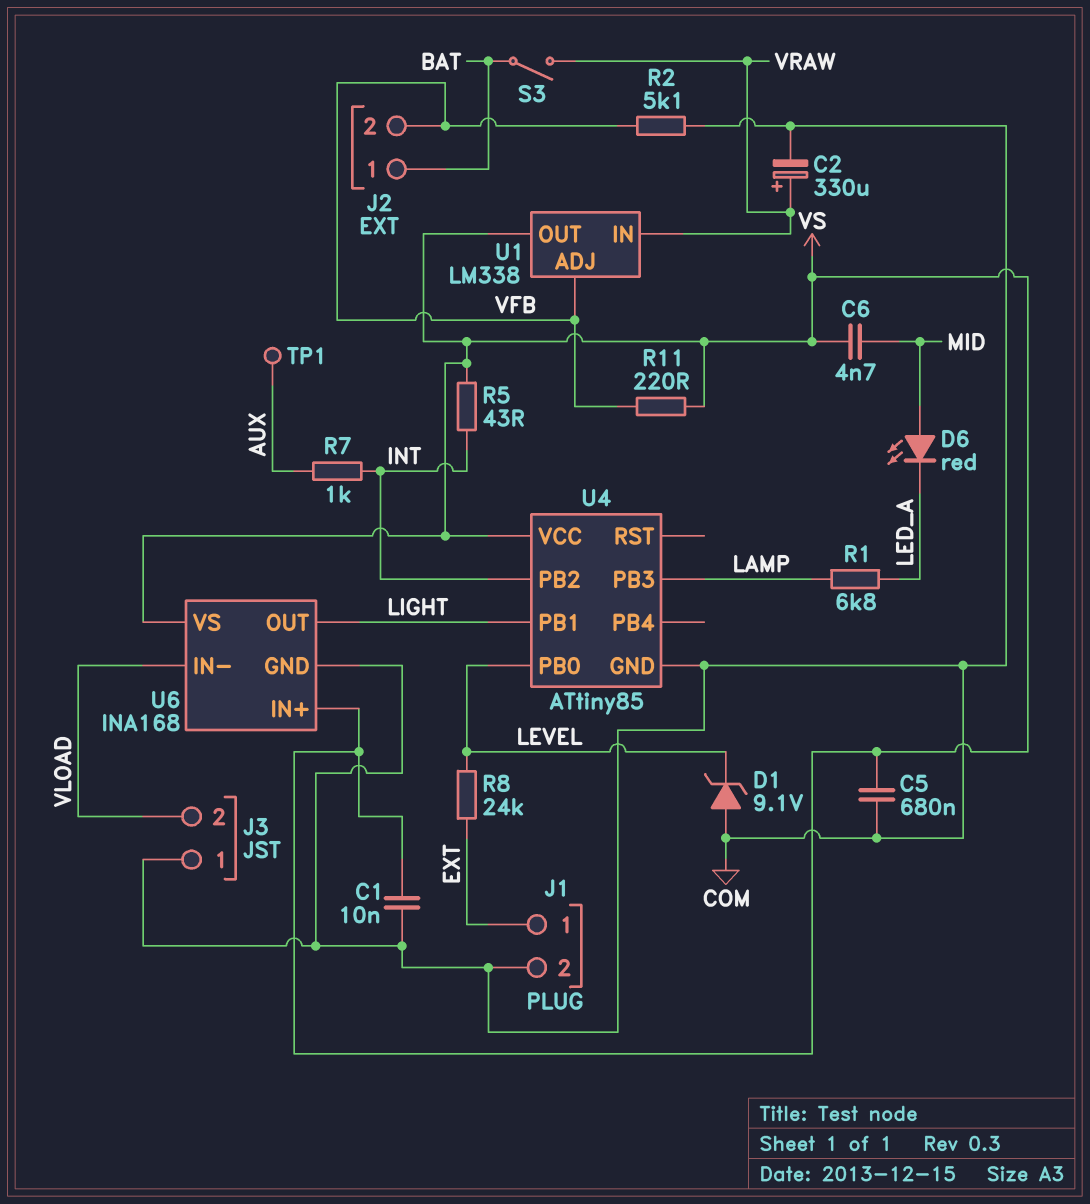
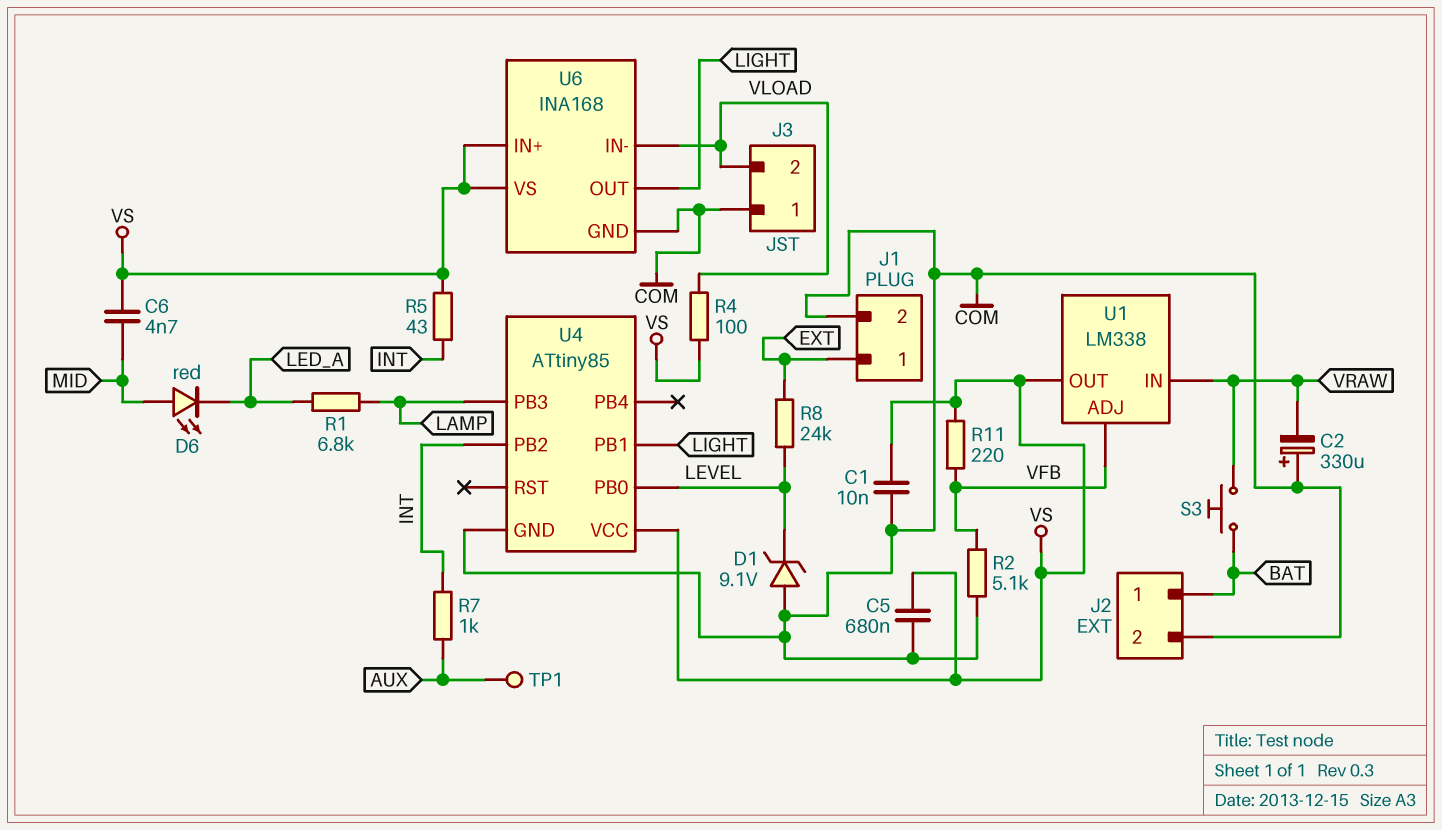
C2: 330uF (plus VRAW, minus COM) -> 330uF (plus COM, minus VRAW)
J2 pin 2: VFB -> COM
R4: none -> 100 (VLOAD, VS)
S3: switch (BAT, VRAW) -> button (BAT, VRAW)

